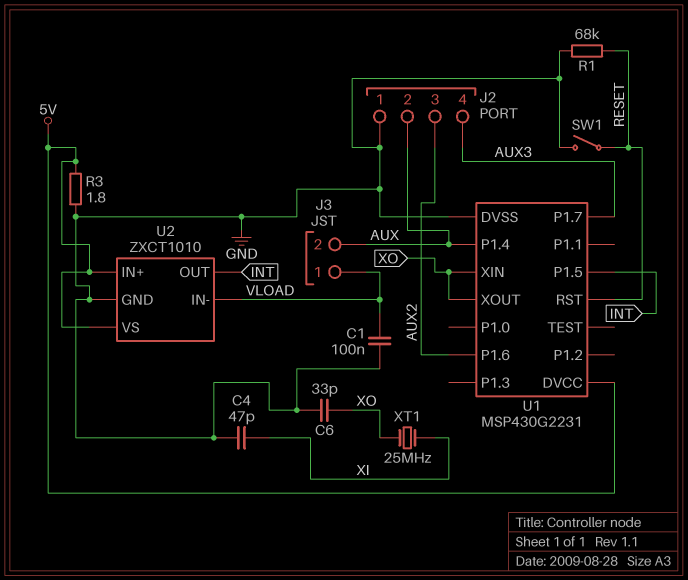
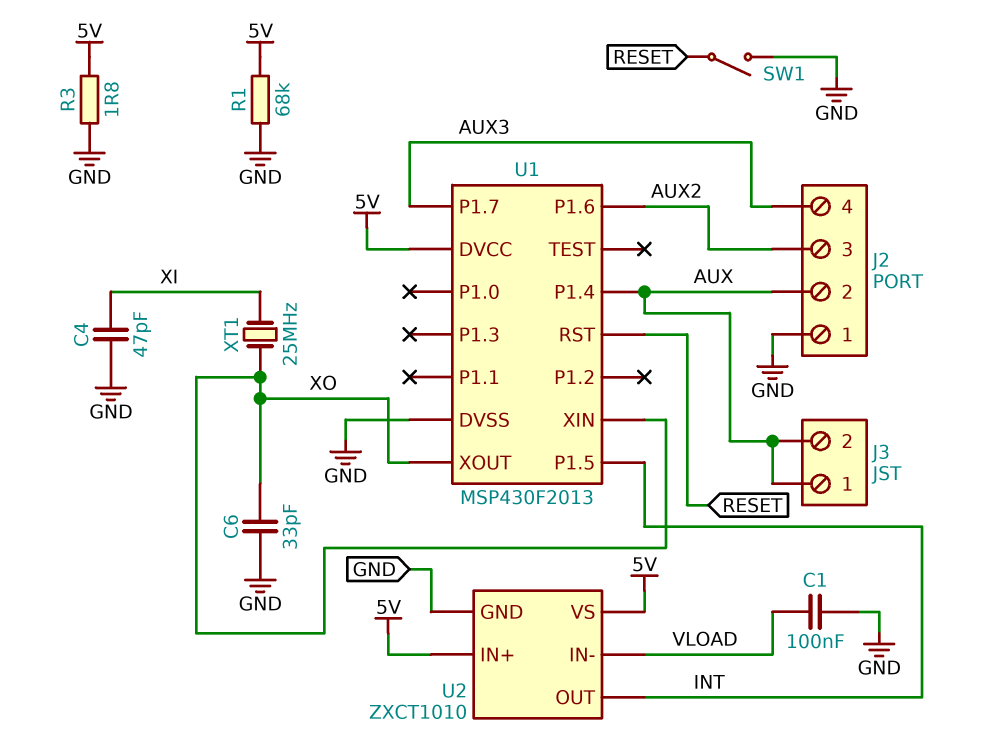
J3 pin 1: VLOAD -> AUX
R1: 68k (GND, RESET) -> 68k (5V, GND)
U1: MSP430G2231 -> MSP430F2013

